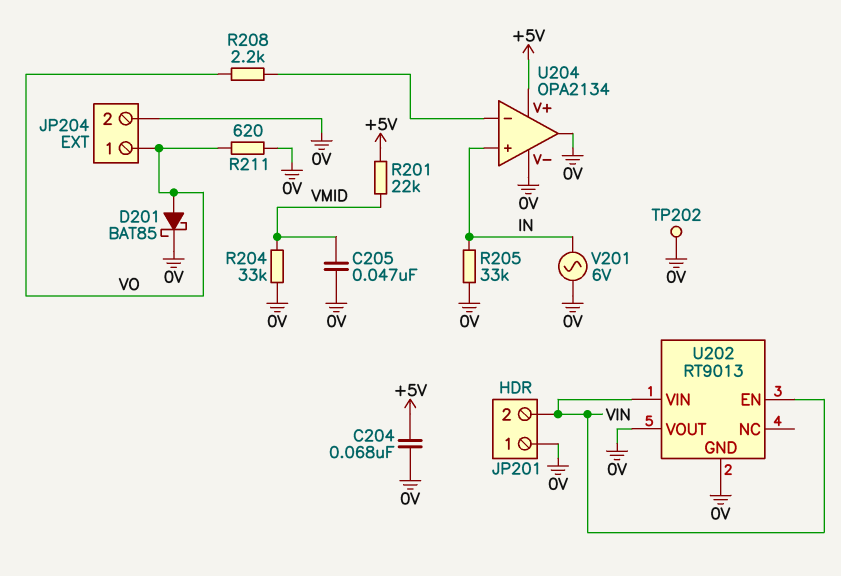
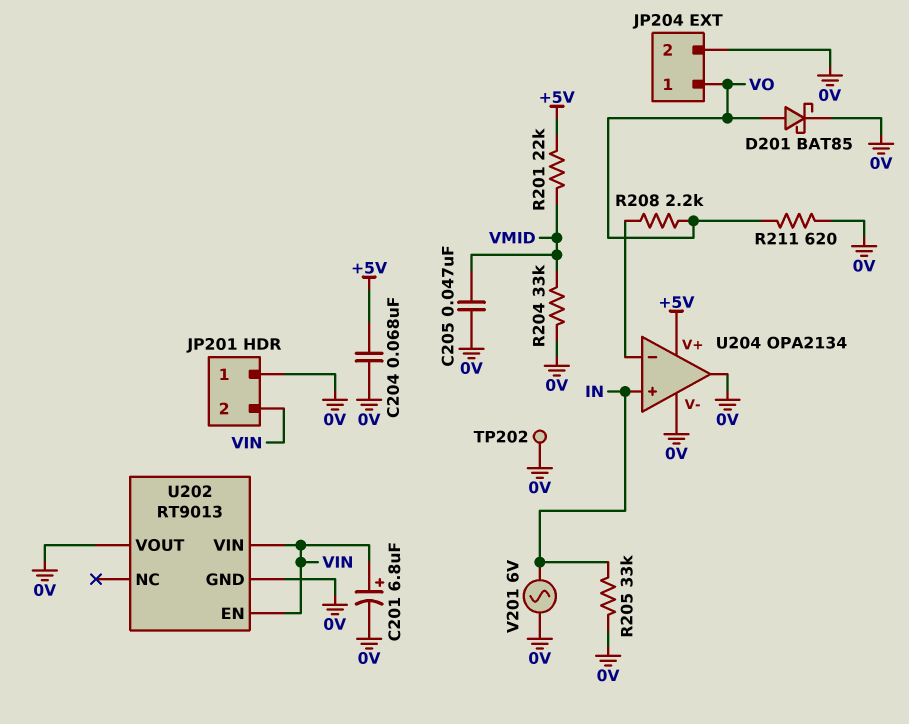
C201: none -> 6.8uF (plus VIN, minus 0V)

